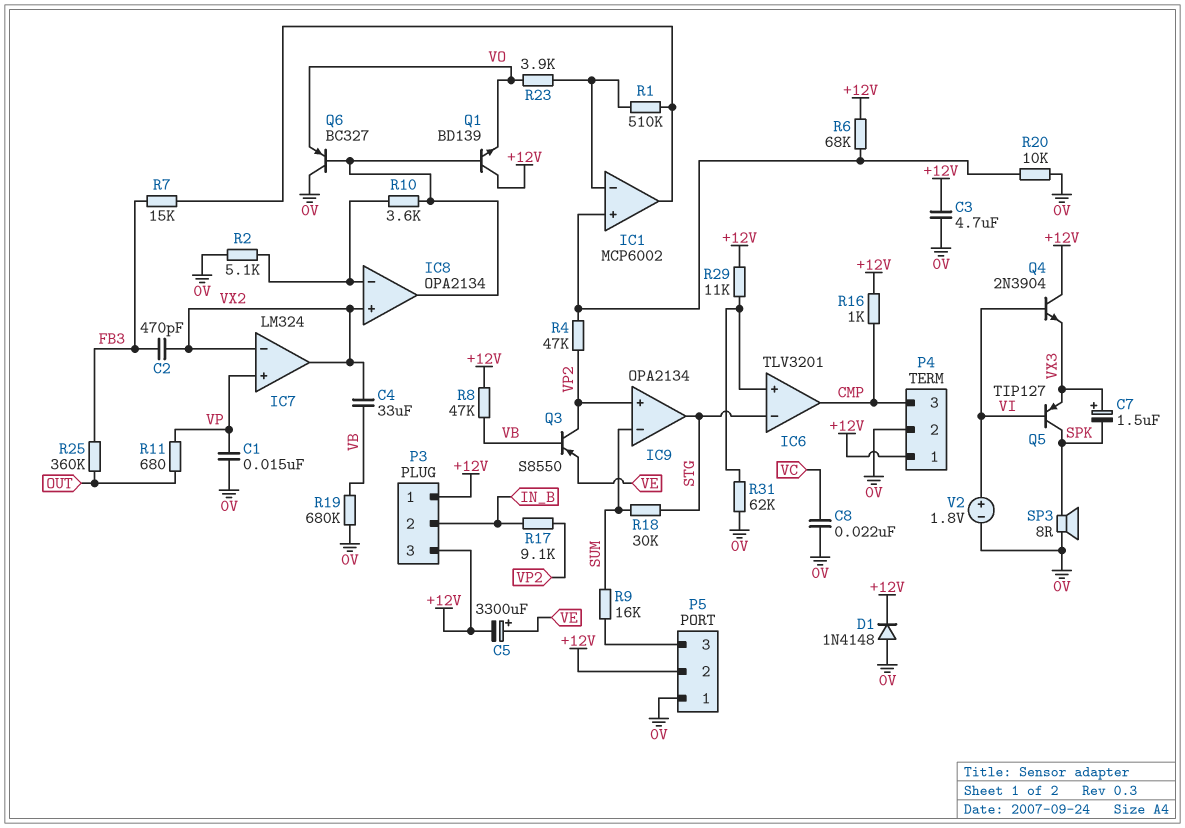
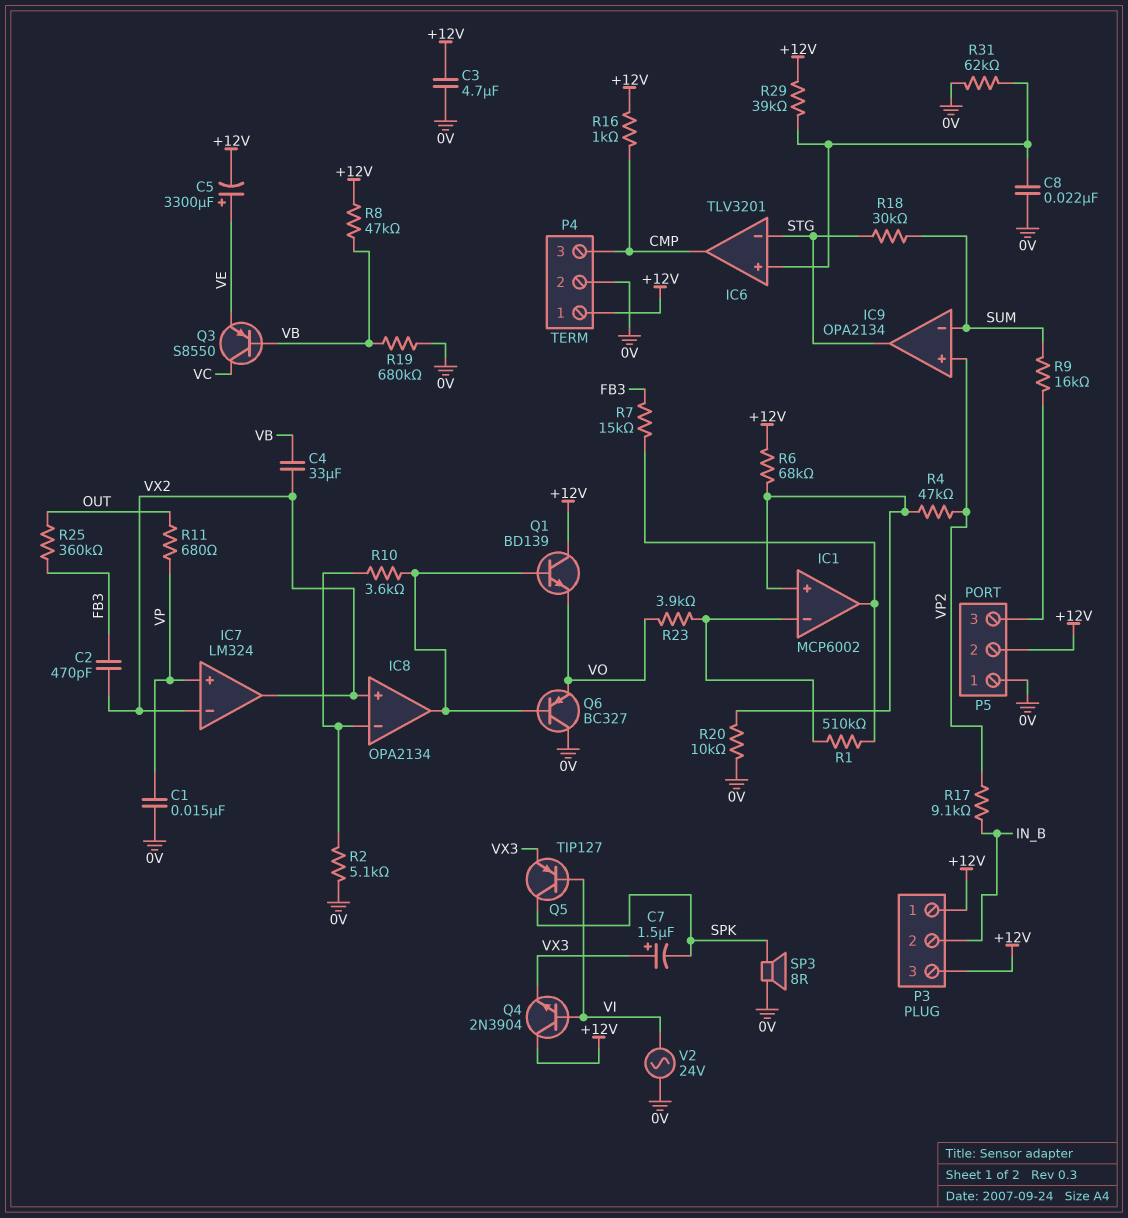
C8: 22nF (0V, VC) -> 22nF (0V, IC6/in+)
D1: diode 1N4148 (A 0V, K +12V) -> none
Q3: PNP S8550 (B VB, C VP2, E VE) -> PNP S8550 (B VB, C VC, E VE)
R29: 11k (+12V, IC6/in+) -> 39k (+12V, IC6/in+)
V2: 1.8V (plus VI, minus 0V) -> AC 24V (0V, VI)

